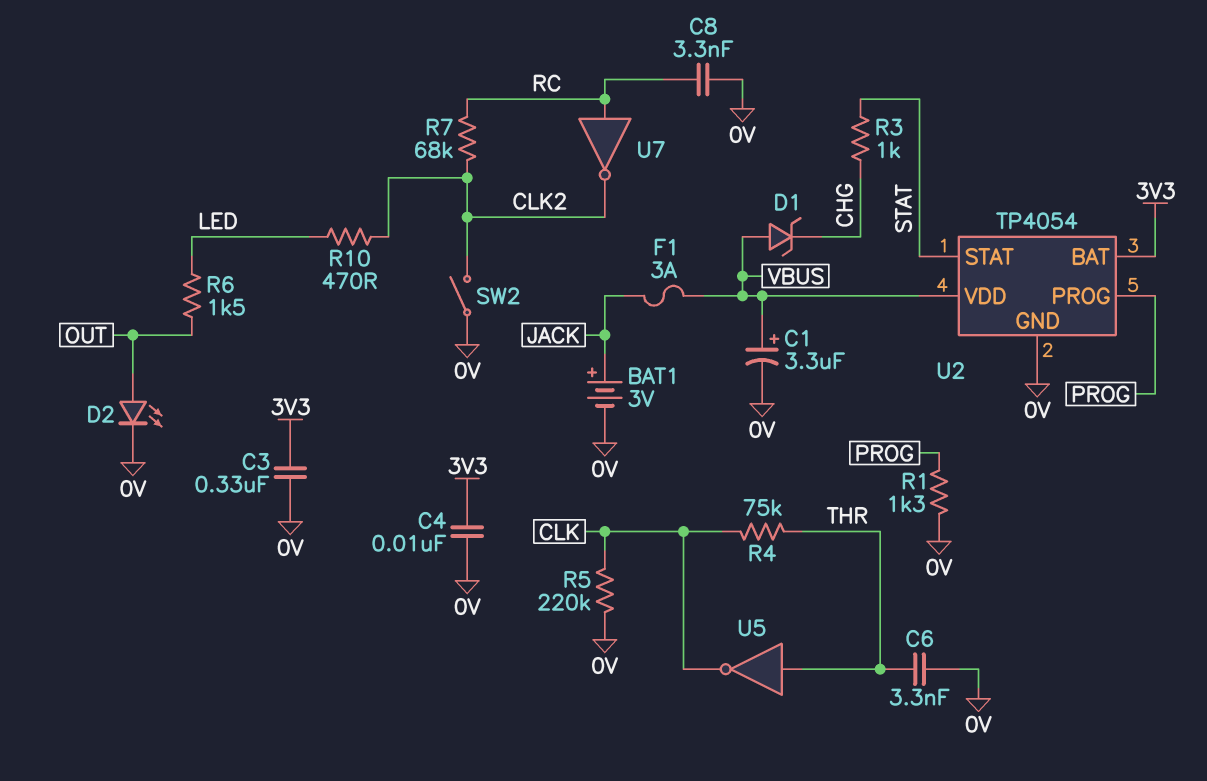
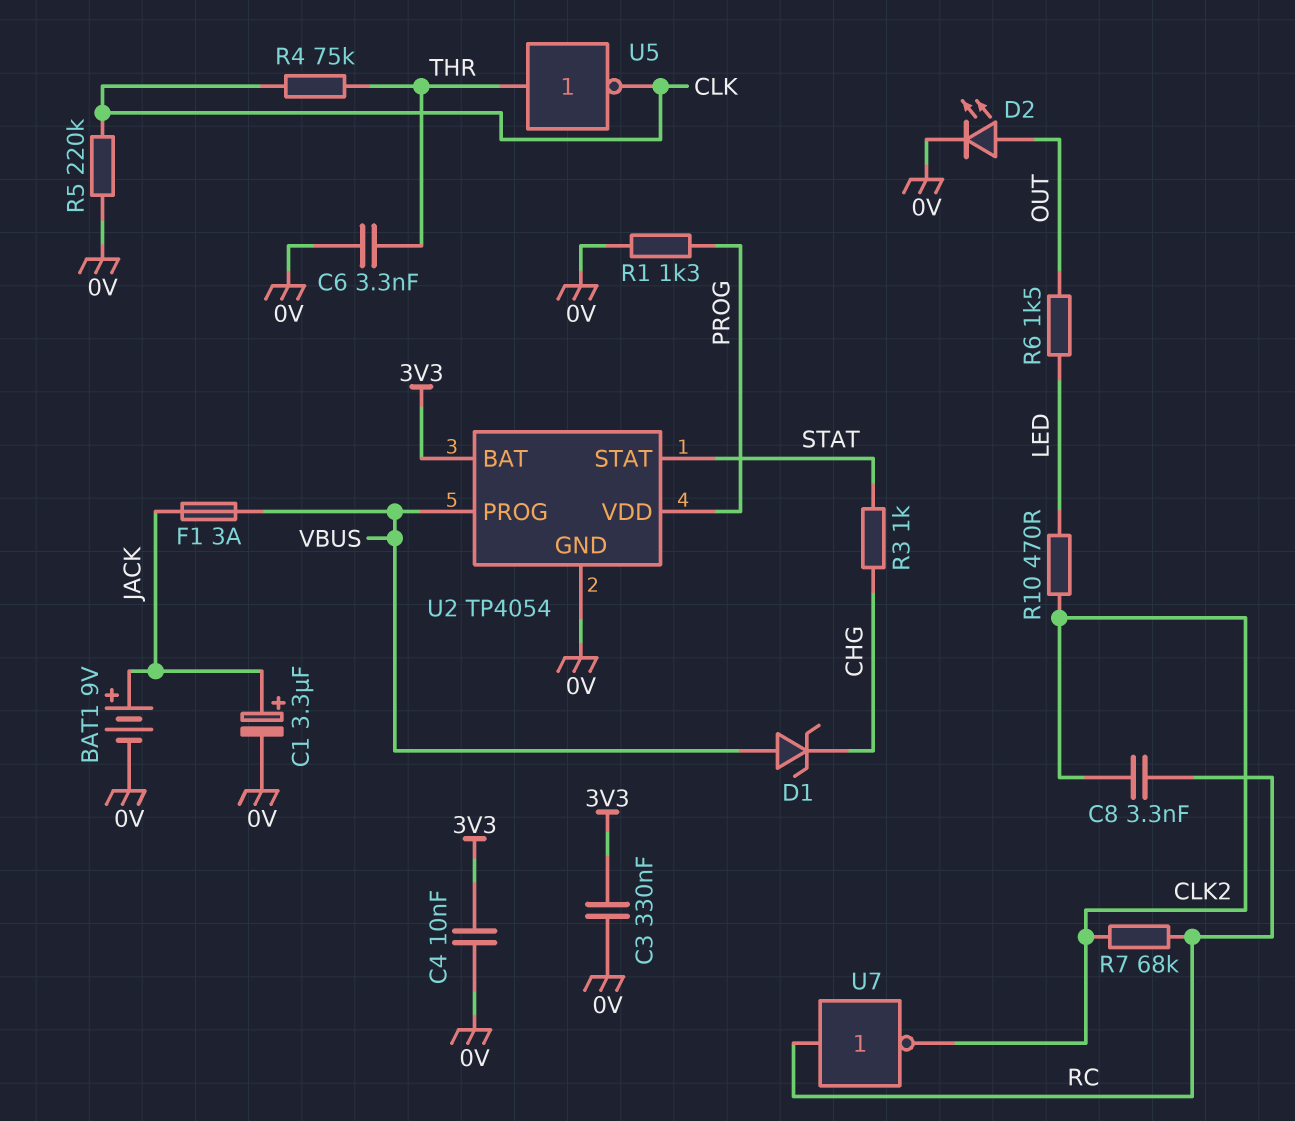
BAT1: 3V (plus JACK, minus 0V) -> 9V (plus JACK, minus 0V)
C1: 3.3uF (plus VBUS, minus 0V) -> 3.3uF (plus JACK, minus 0V)
C8: 3.3nF (0V, RC) -> 3.3nF (CLK2, RC)
SW2: switch (0V, CLK2) -> none
U2 pin PROG: PROG -> VBUS
U2 pin VDD: VBUS -> PROG

